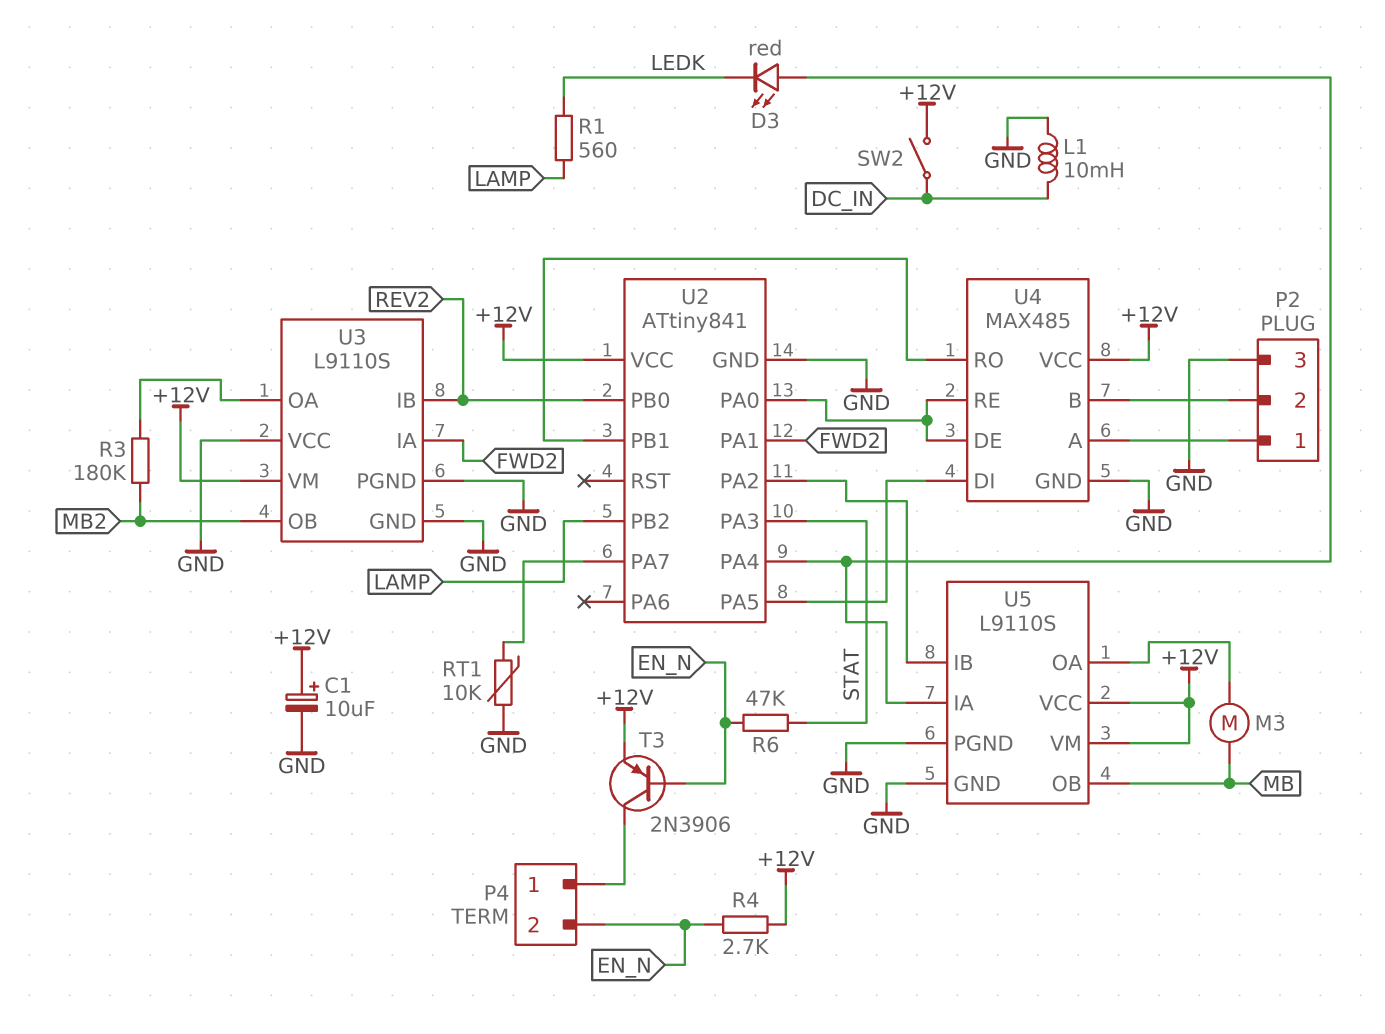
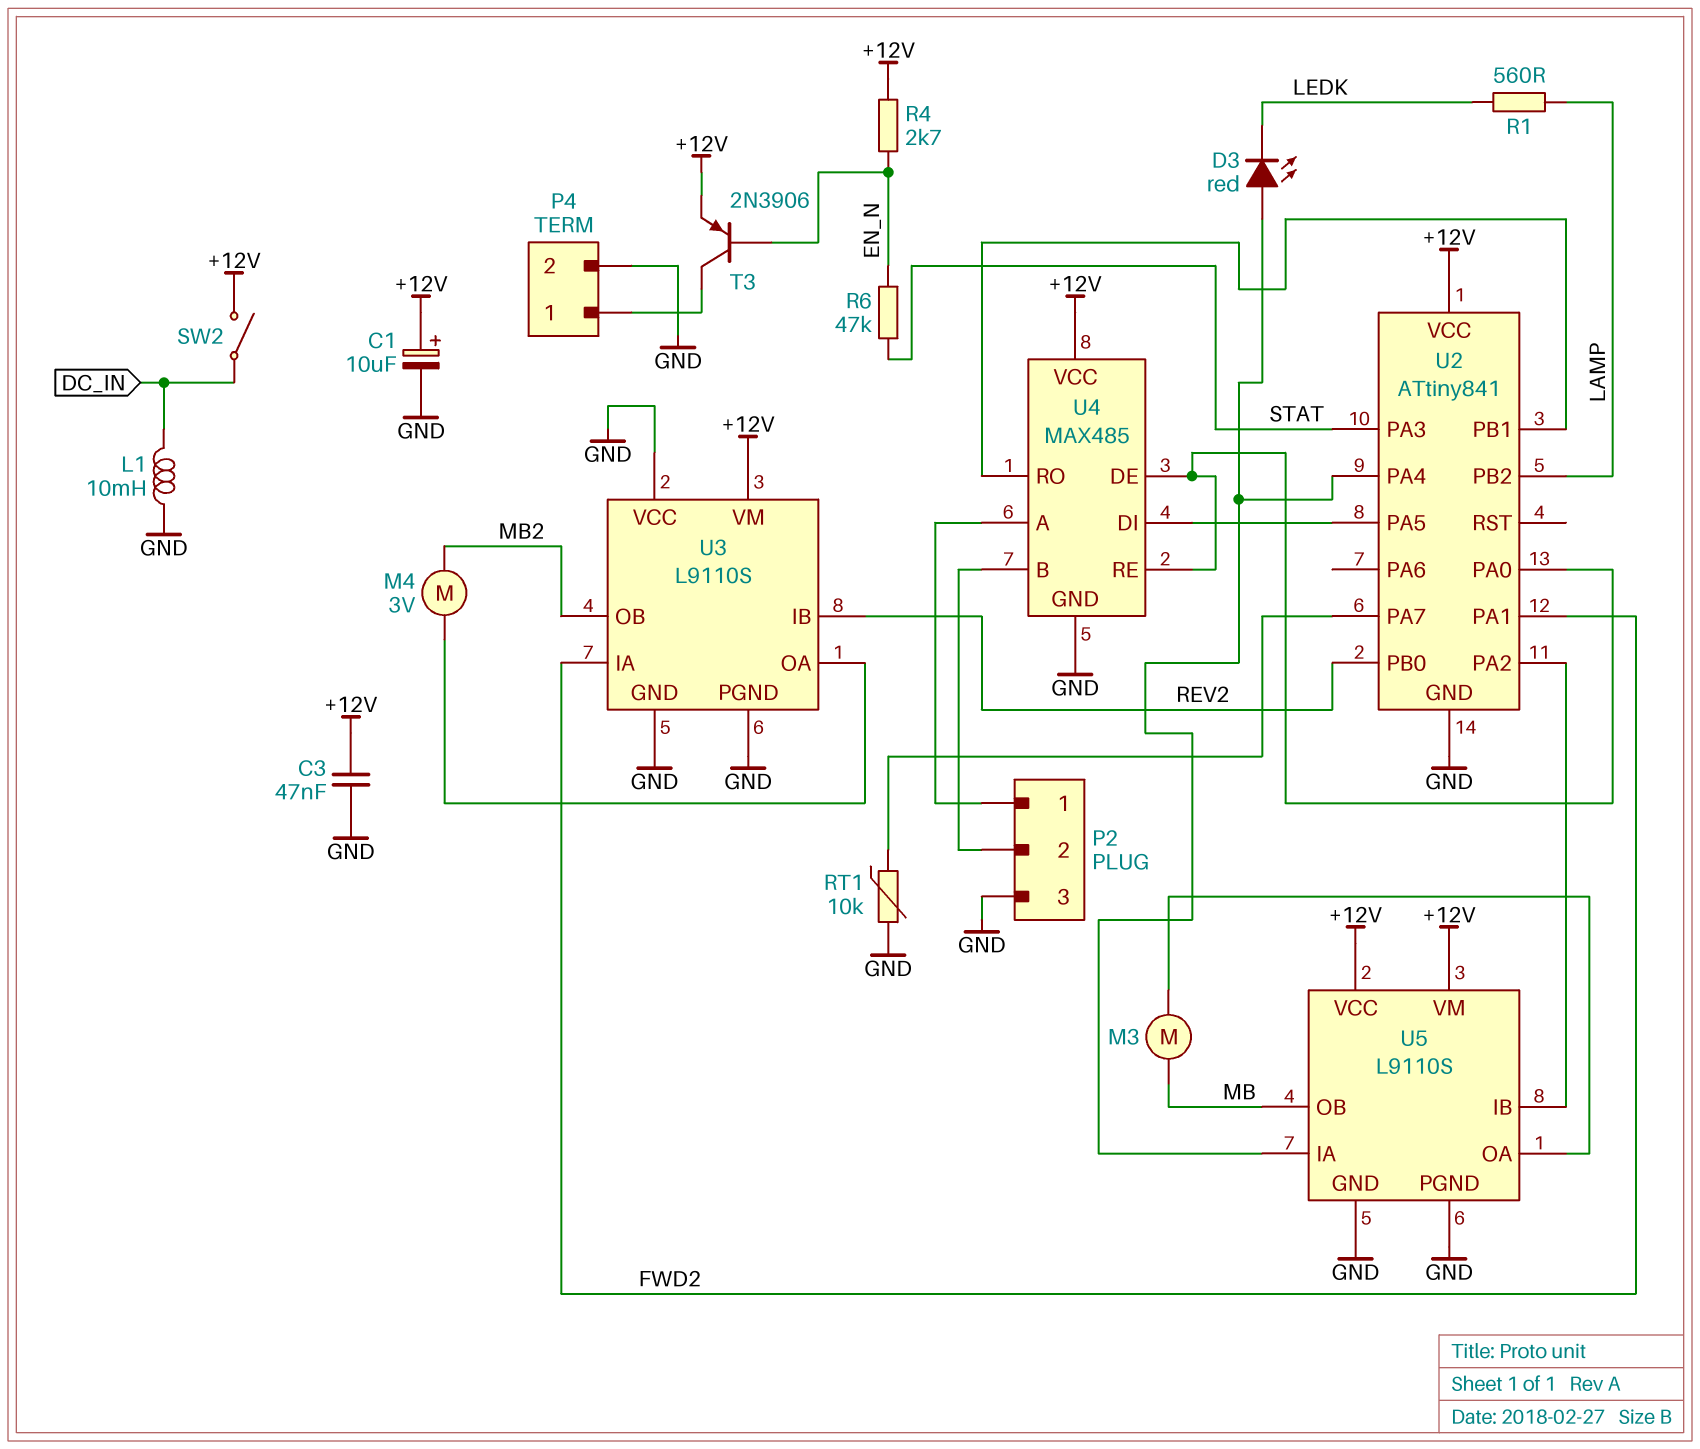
C3: none -> 47nF (+12V, GND)
M4: none -> motor 3V (MB2, U3/OA)
P4 pin 2: EN_N -> GND
R3: 180k (MB2, U3/OA) -> none

